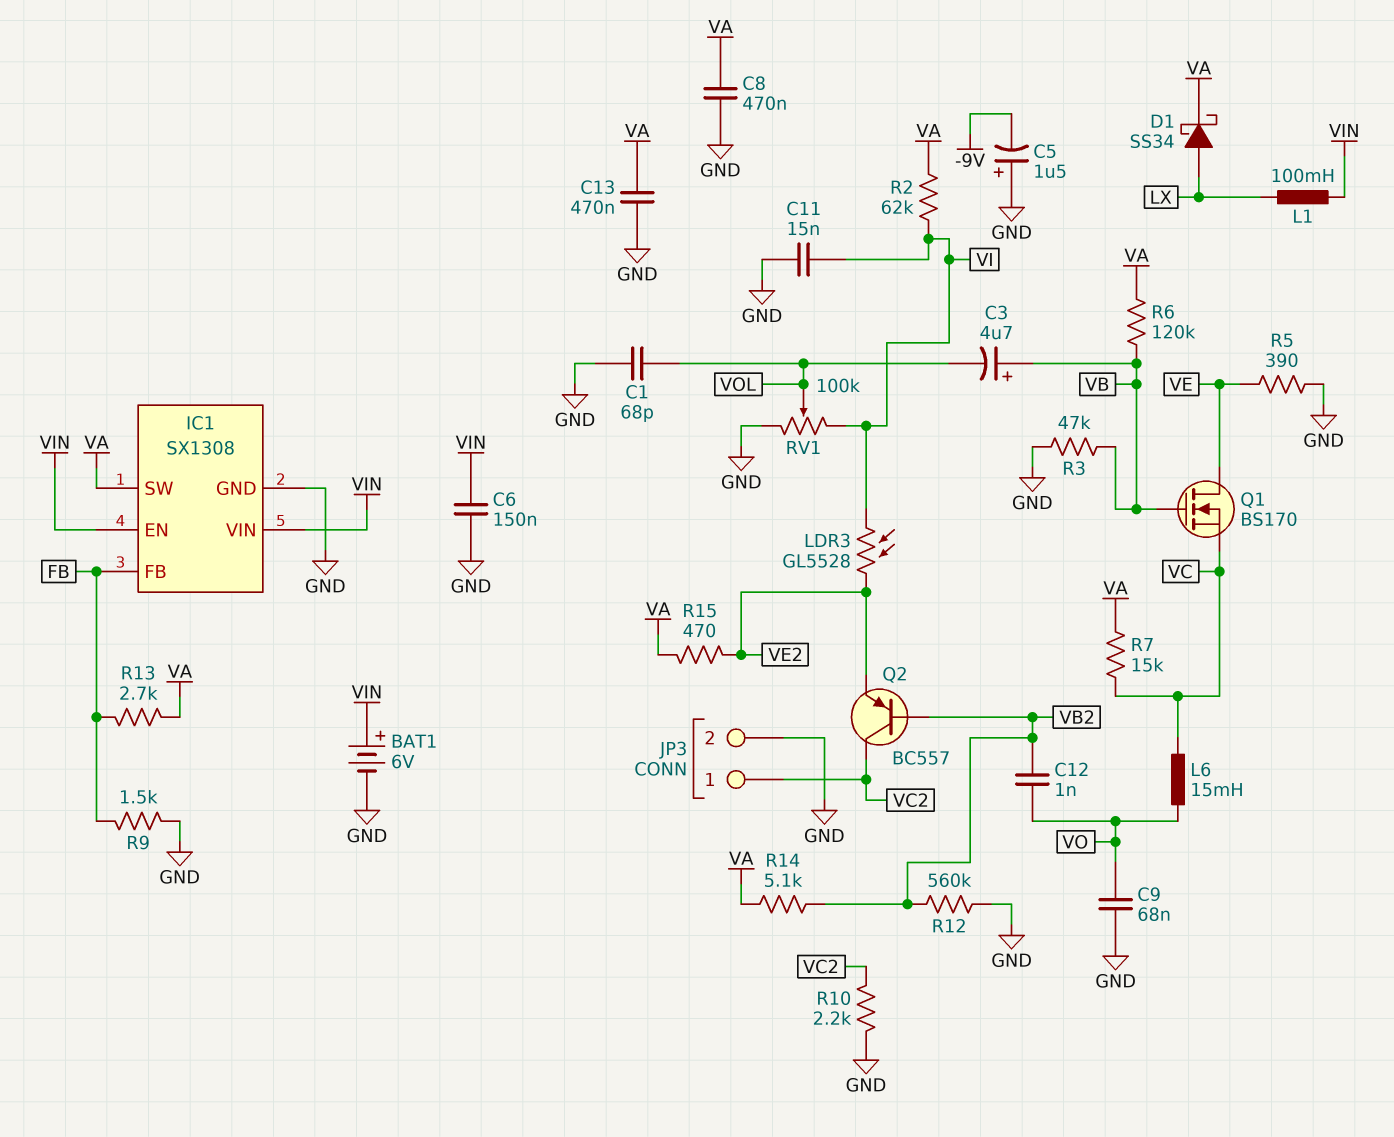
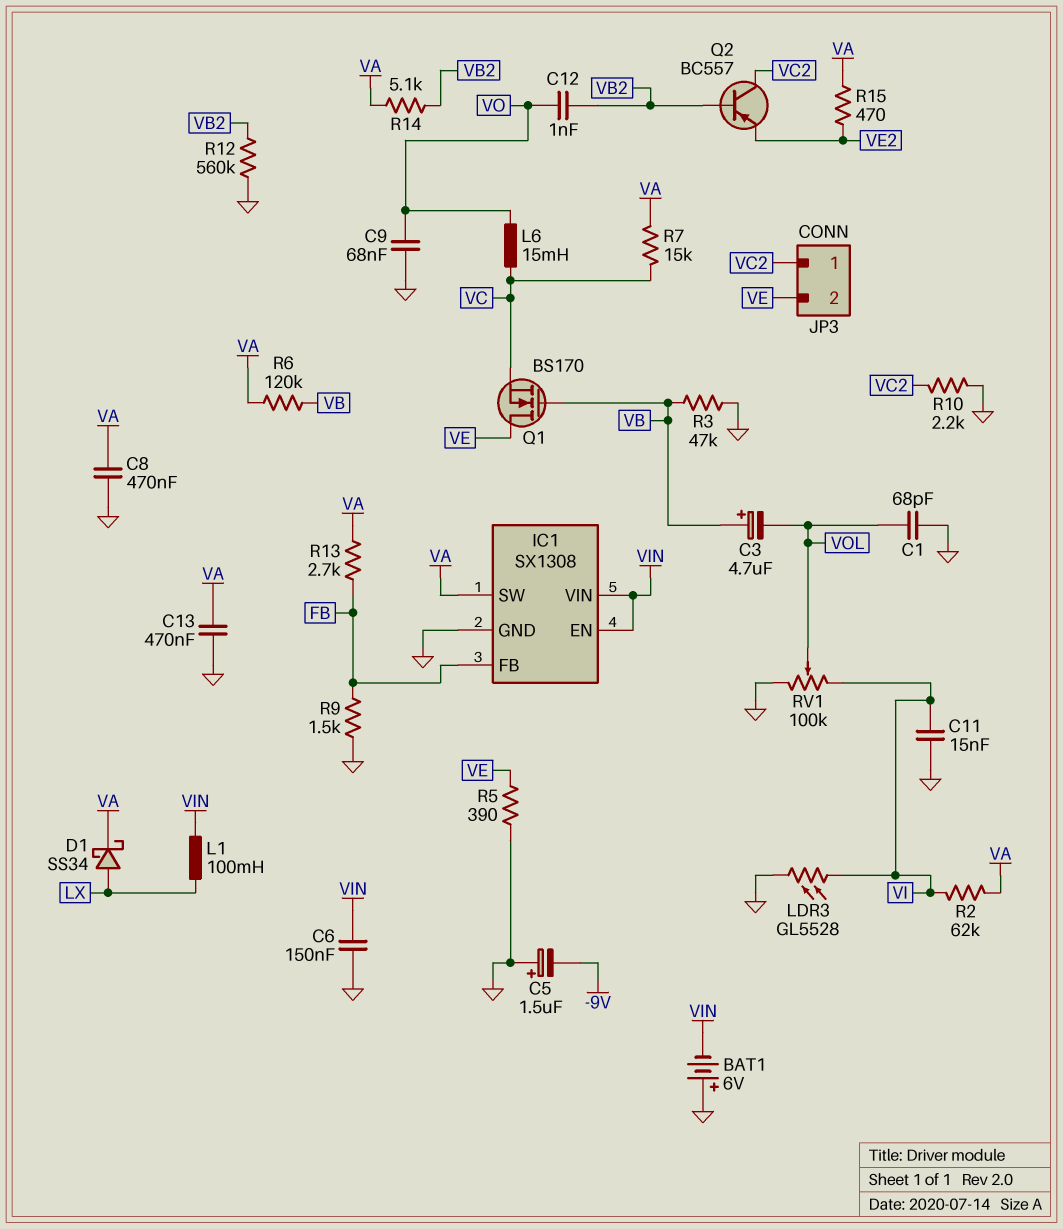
BAT1: 6V (plus VIN, minus GND) -> 6V (plus GND, minus VIN)
JP3 pin 2: GND -> VE
LDR3: GL5528 (VE2, VI) -> GL5528 (GND, VI)

